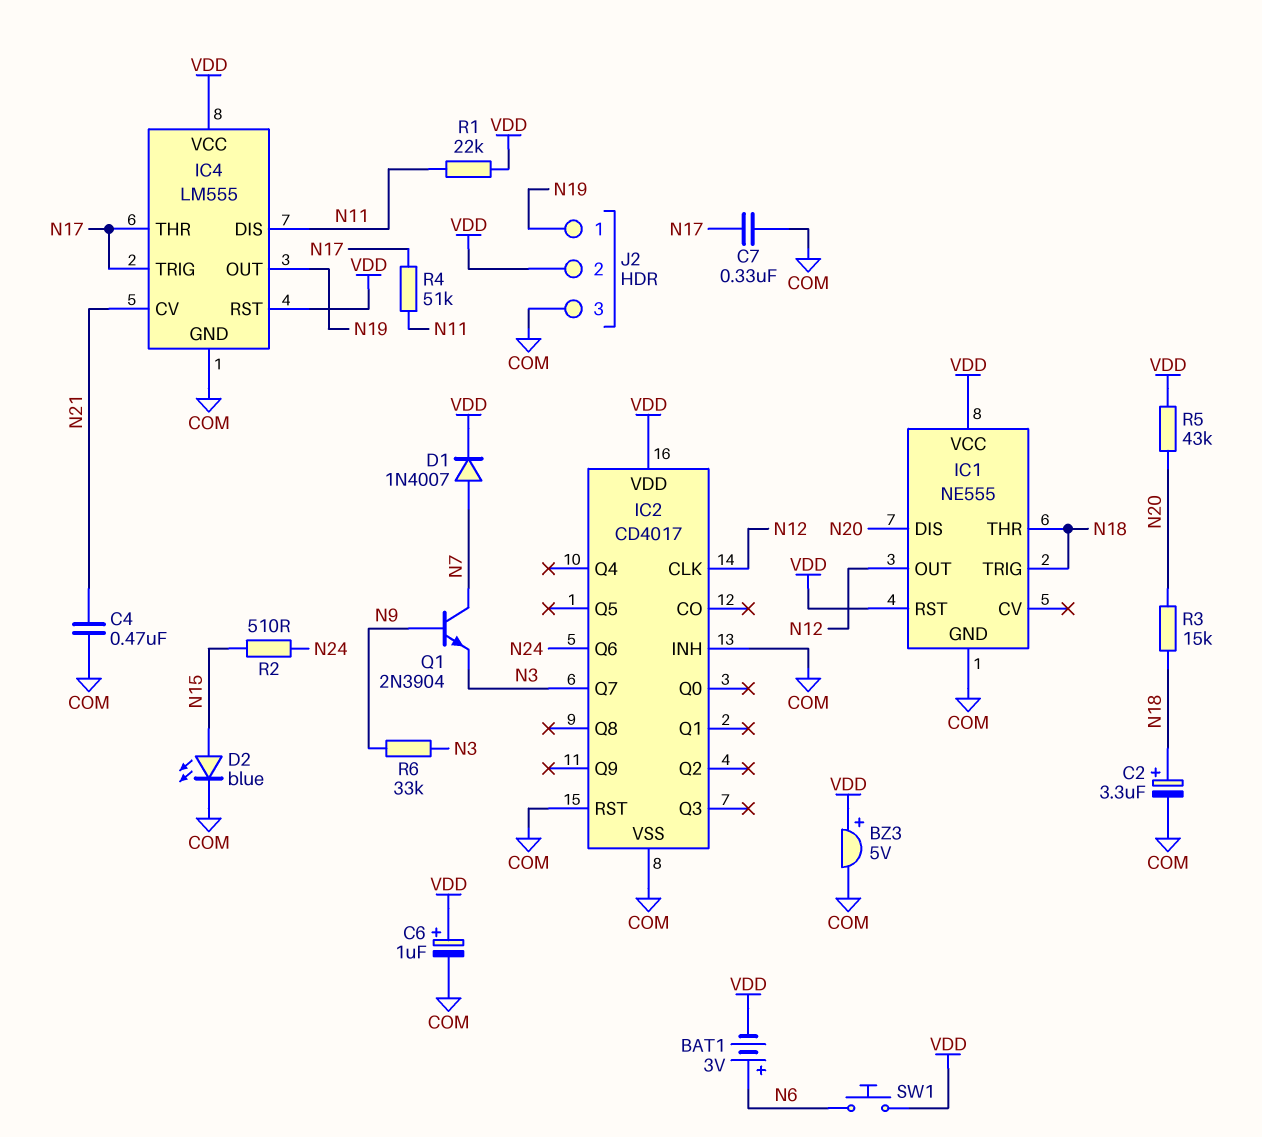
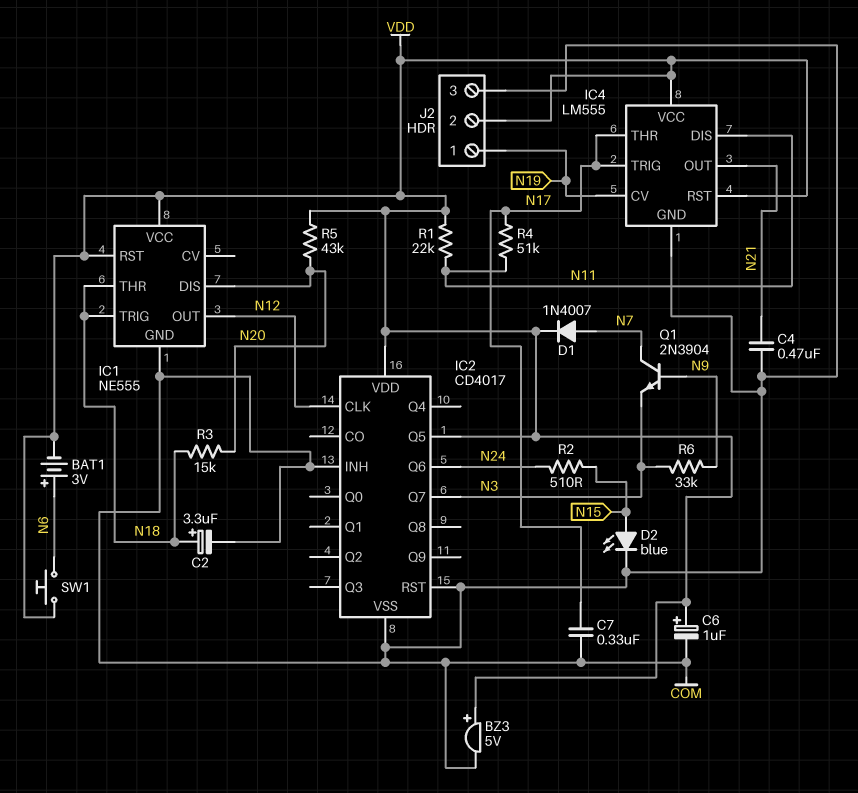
IC2 pin Q5: none -> VDD
IC4 pin CV: N21 -> N19
IC4 pin OUT: N19 -> N21

